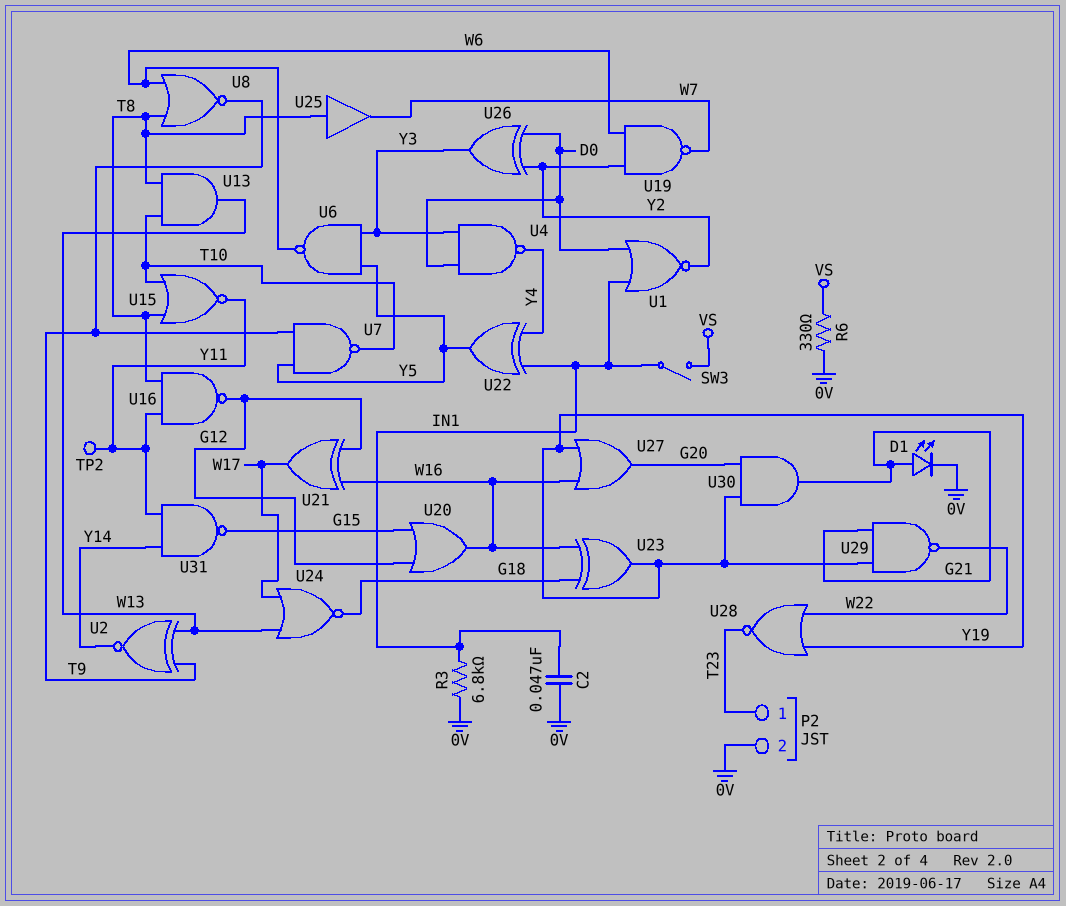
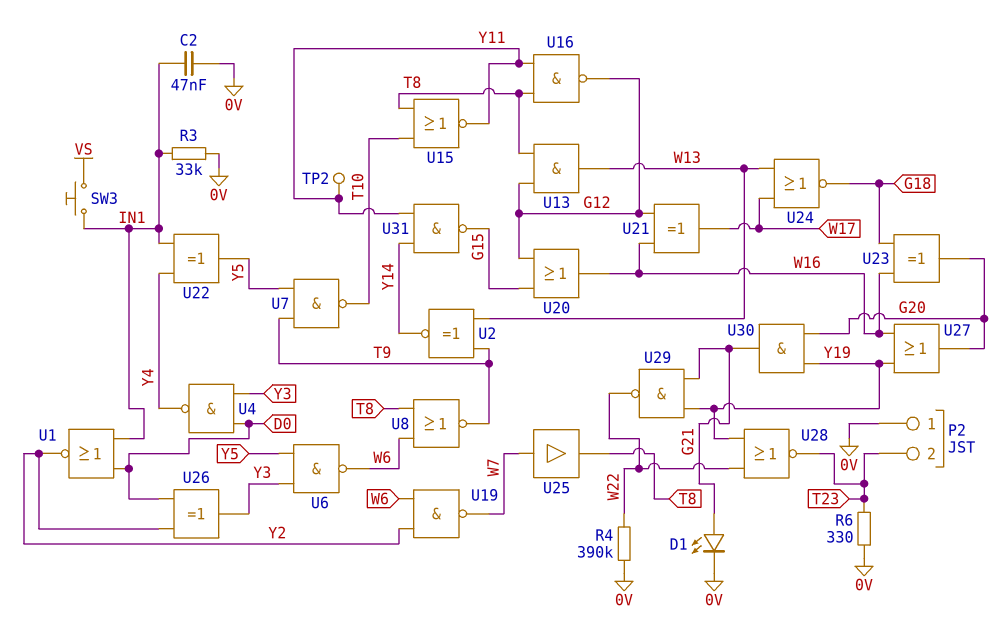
P2 pin 1: T23 -> 0V
P2 pin 2: 0V -> T23
R3: 6.8k (0V, IN1) -> 33k (0V, IN1)
R4: none -> 390k (0V, W22)
R6: 330 (0V, VS) -> 330 (0V, T23)
SW3: switch (IN1, VS) -> button (IN1, VS)
U13: AND (in T8, in T10, out W13) -> AND (in G12, in T8, out W13)
U23: XOR (in G18, in W16, out Y19) -> XOR (in G18, in W16, out G20)
U25: buffer (in T8, out W7) -> buffer (in W7, out T8)

